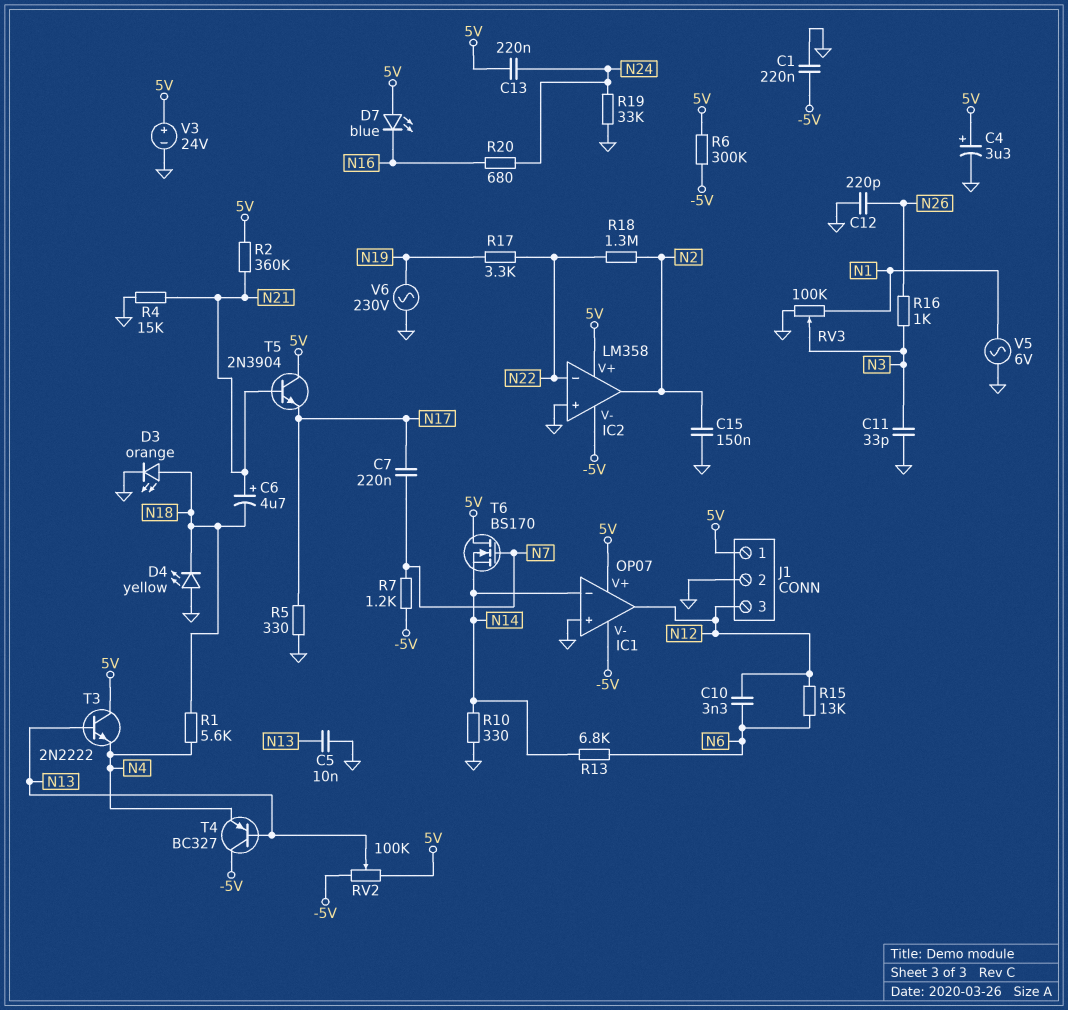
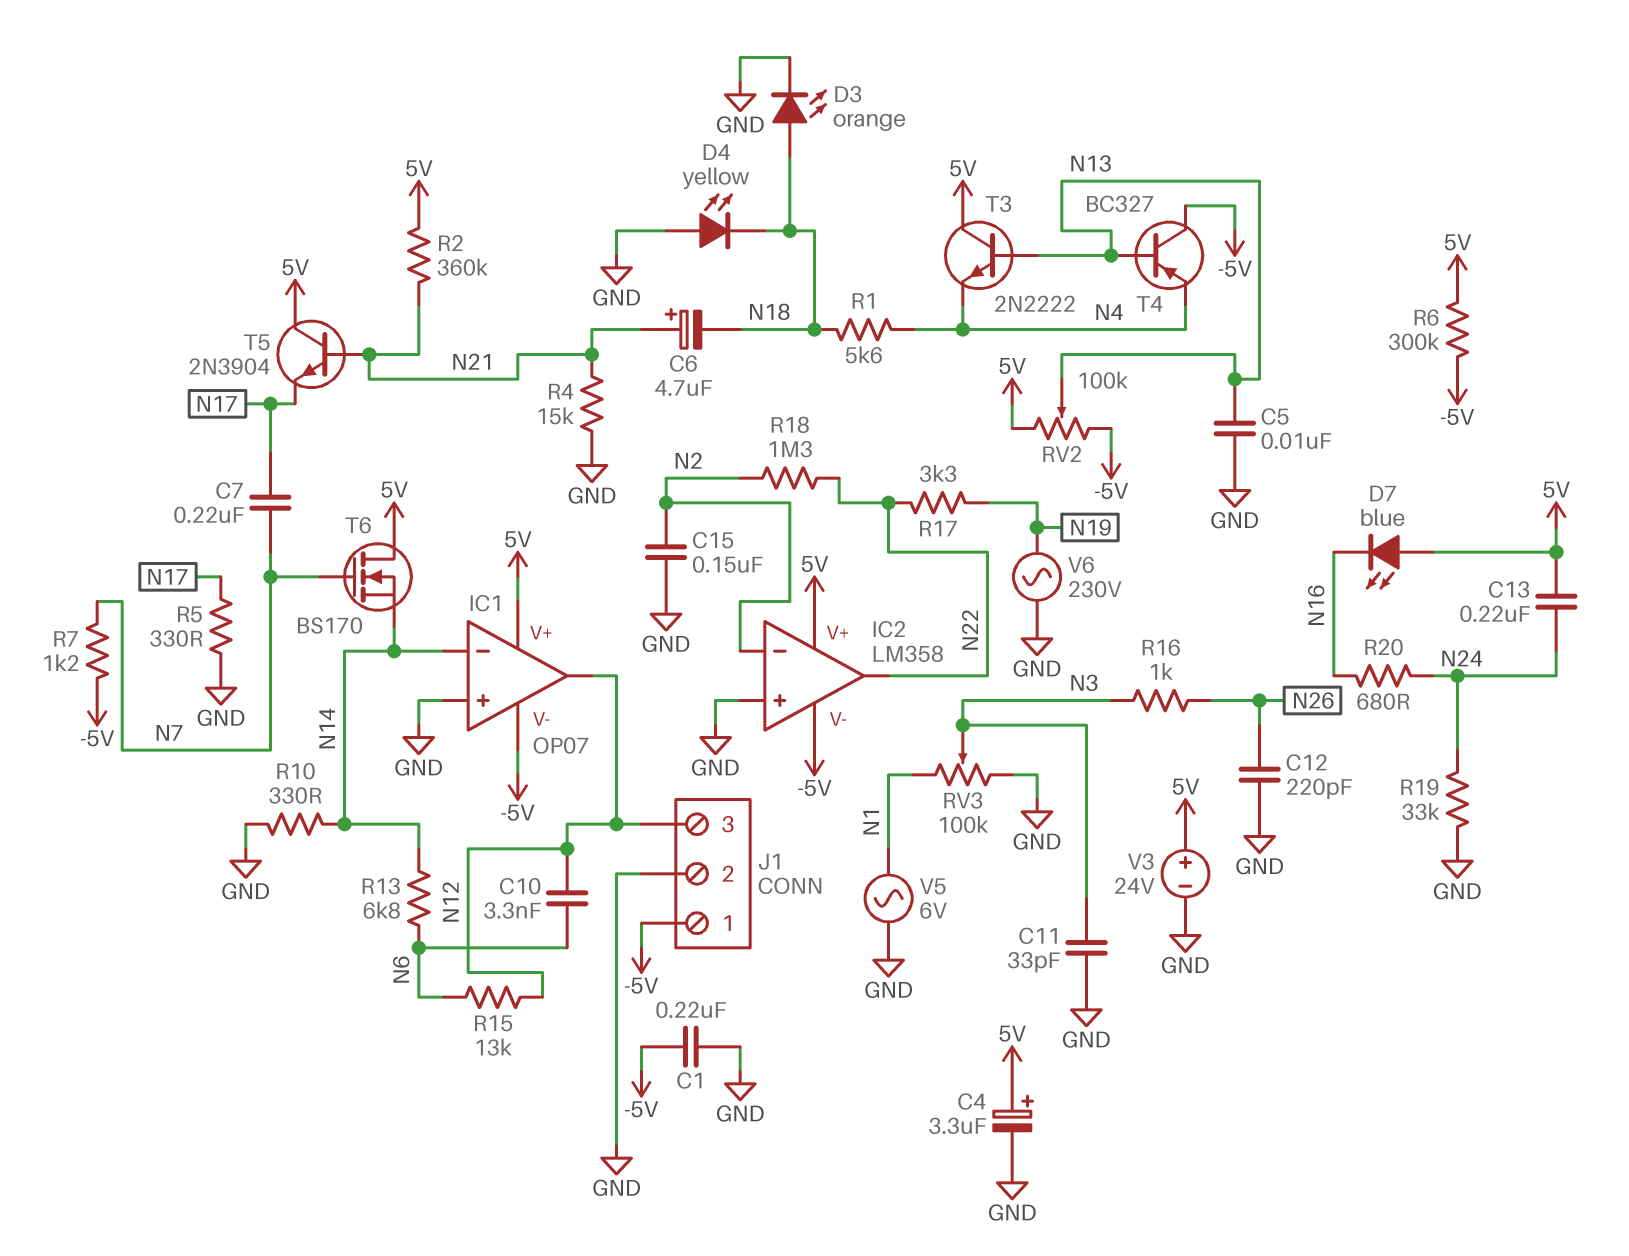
IC2 pin in-: N22 -> N2
IC2 pin out: N2 -> N22
J1 pin 1: 5V -> -5V

